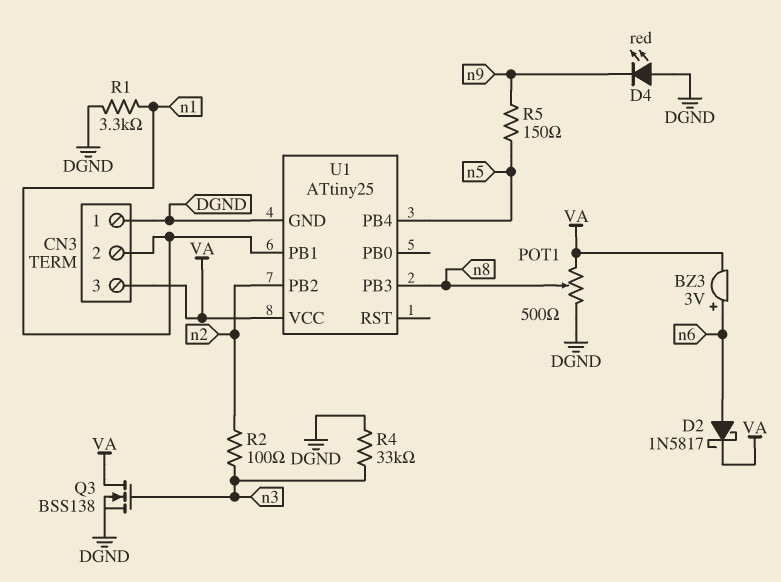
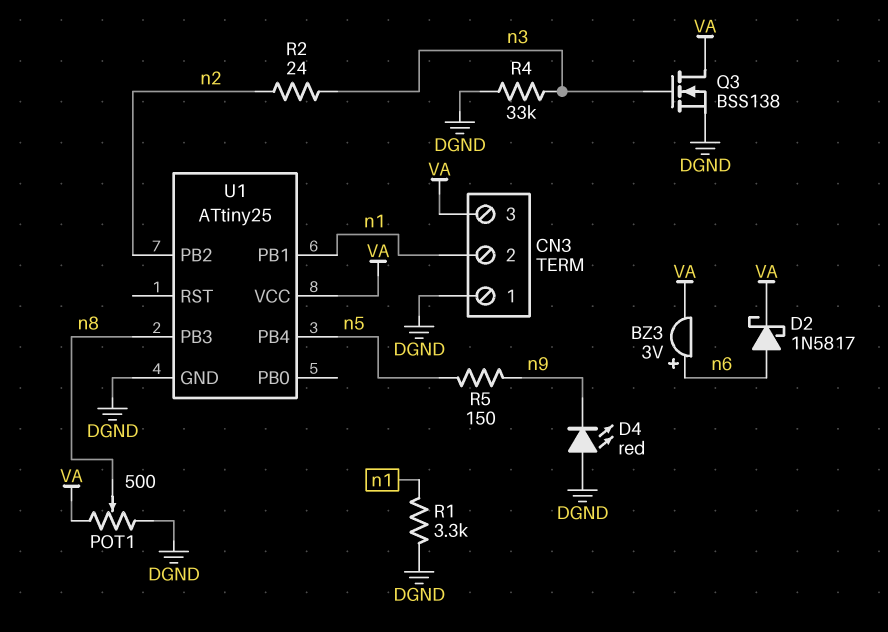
R2: 100 (n2, n3) -> 24 (n2, n3)

